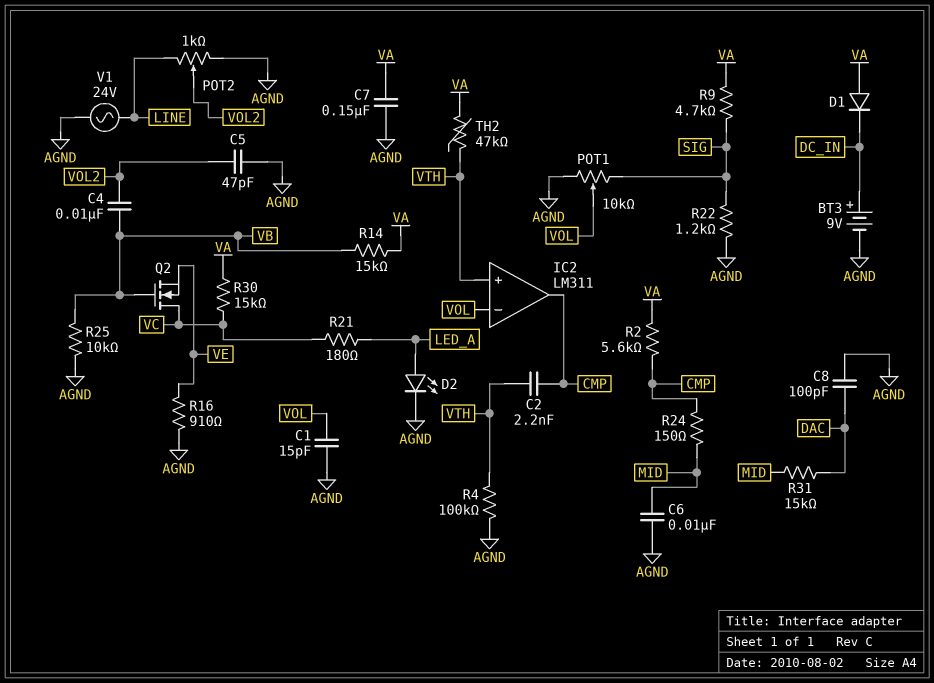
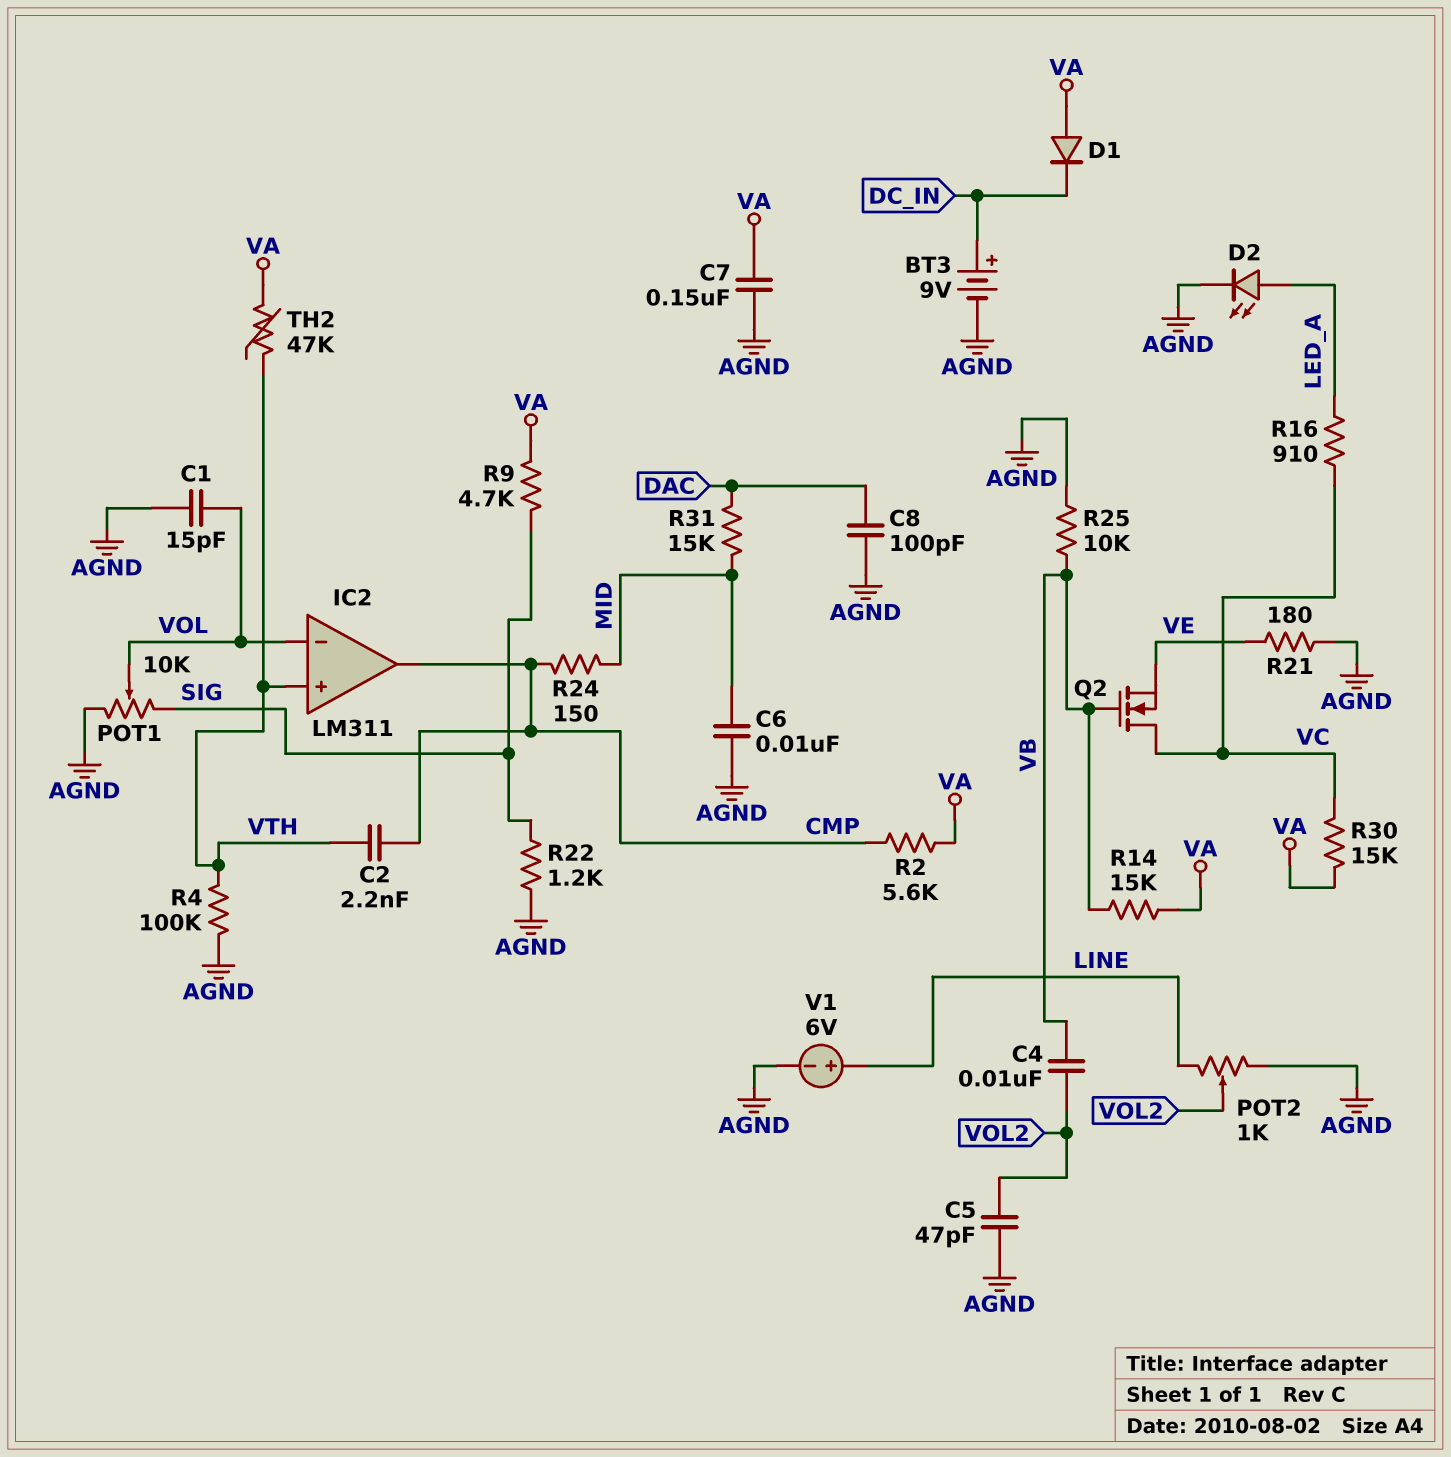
R16: 910 (AGND, VE) -> 910 (LED_A, VC)
R21: 180 (LED_A, VC) -> 180 (AGND, VE)
V1: AC 24V (AGND, LINE) -> 6V (plus LINE, minus AGND)

